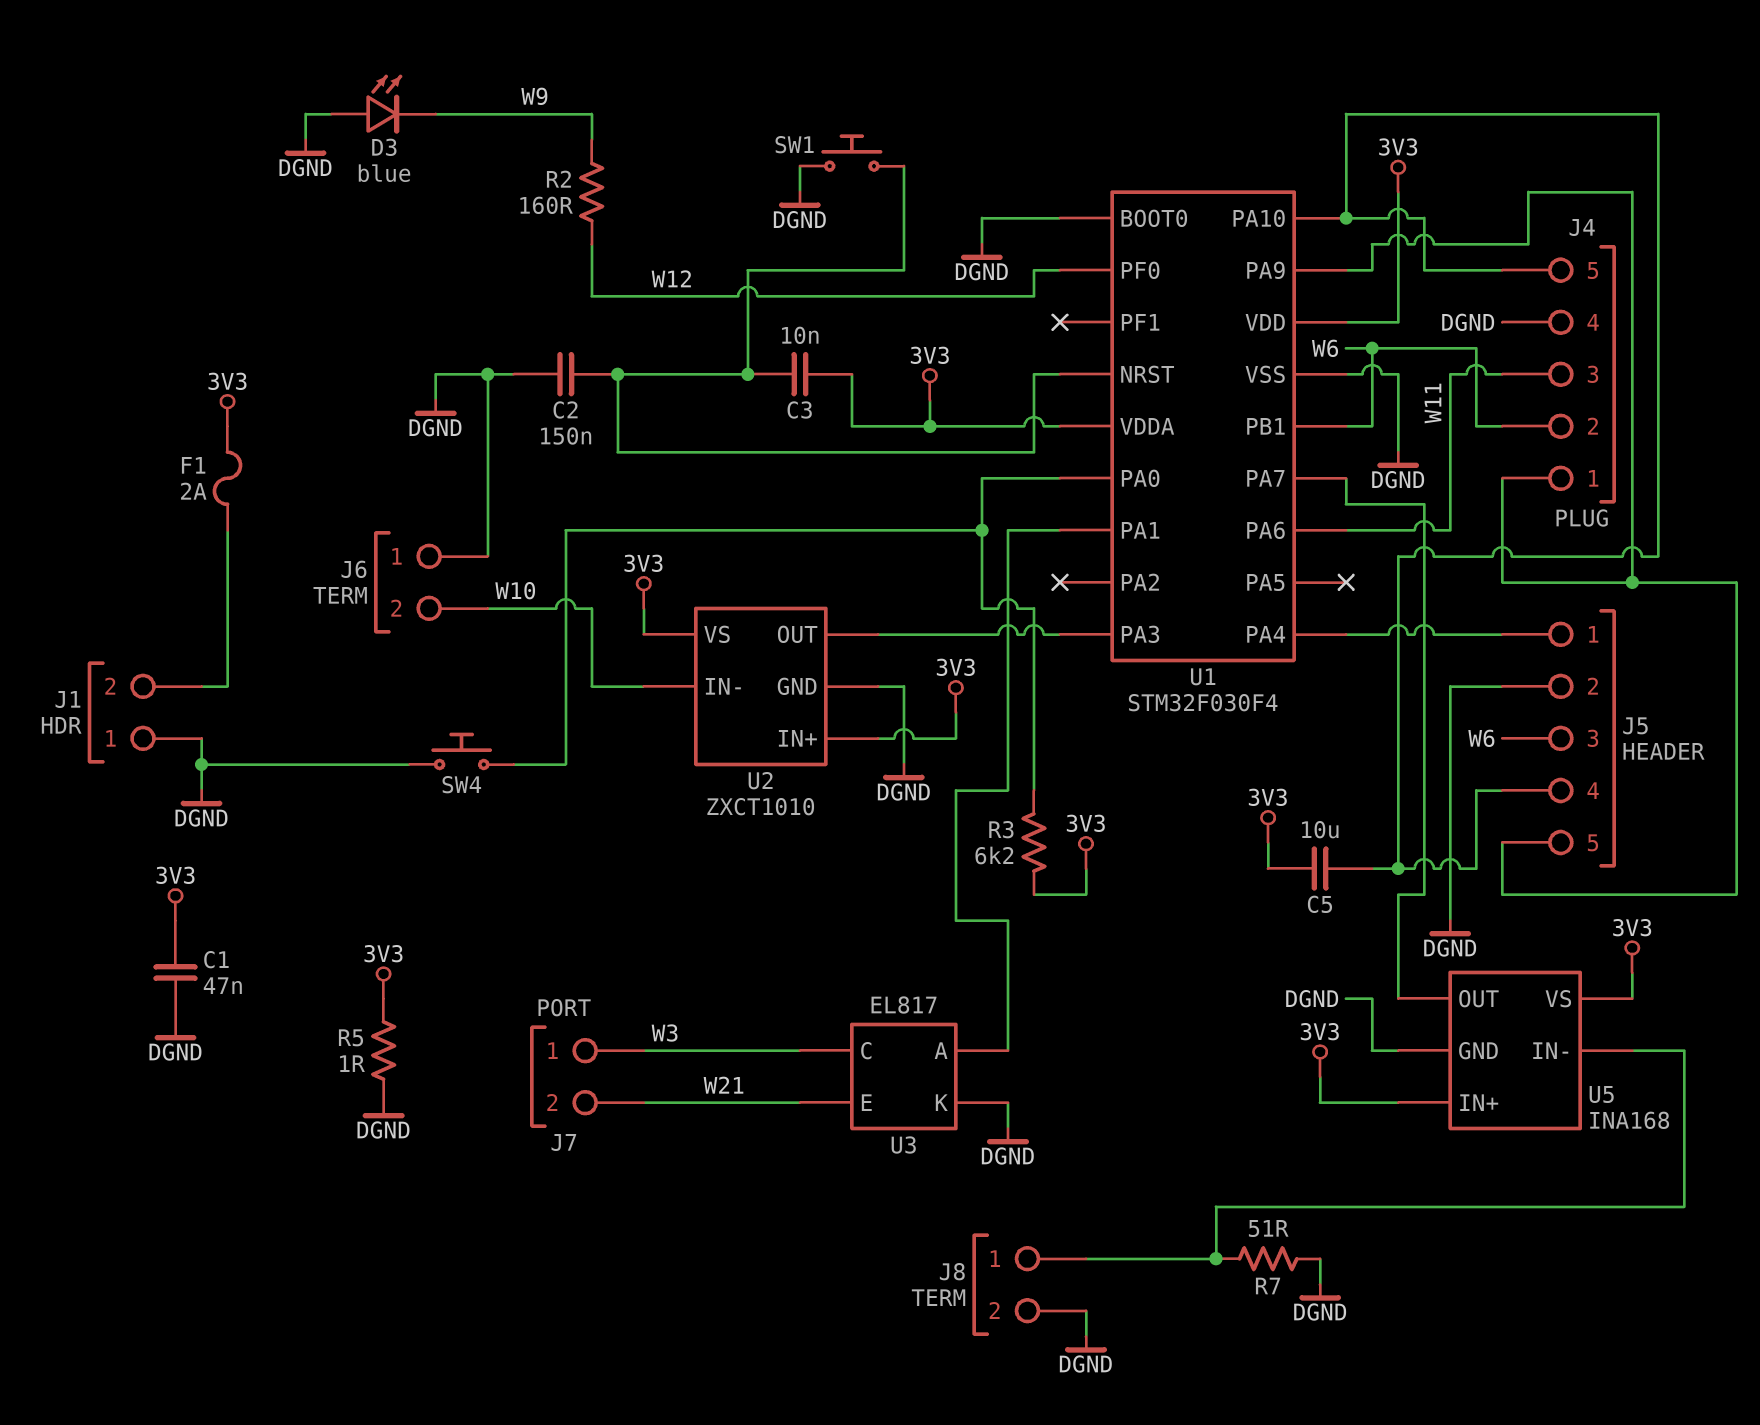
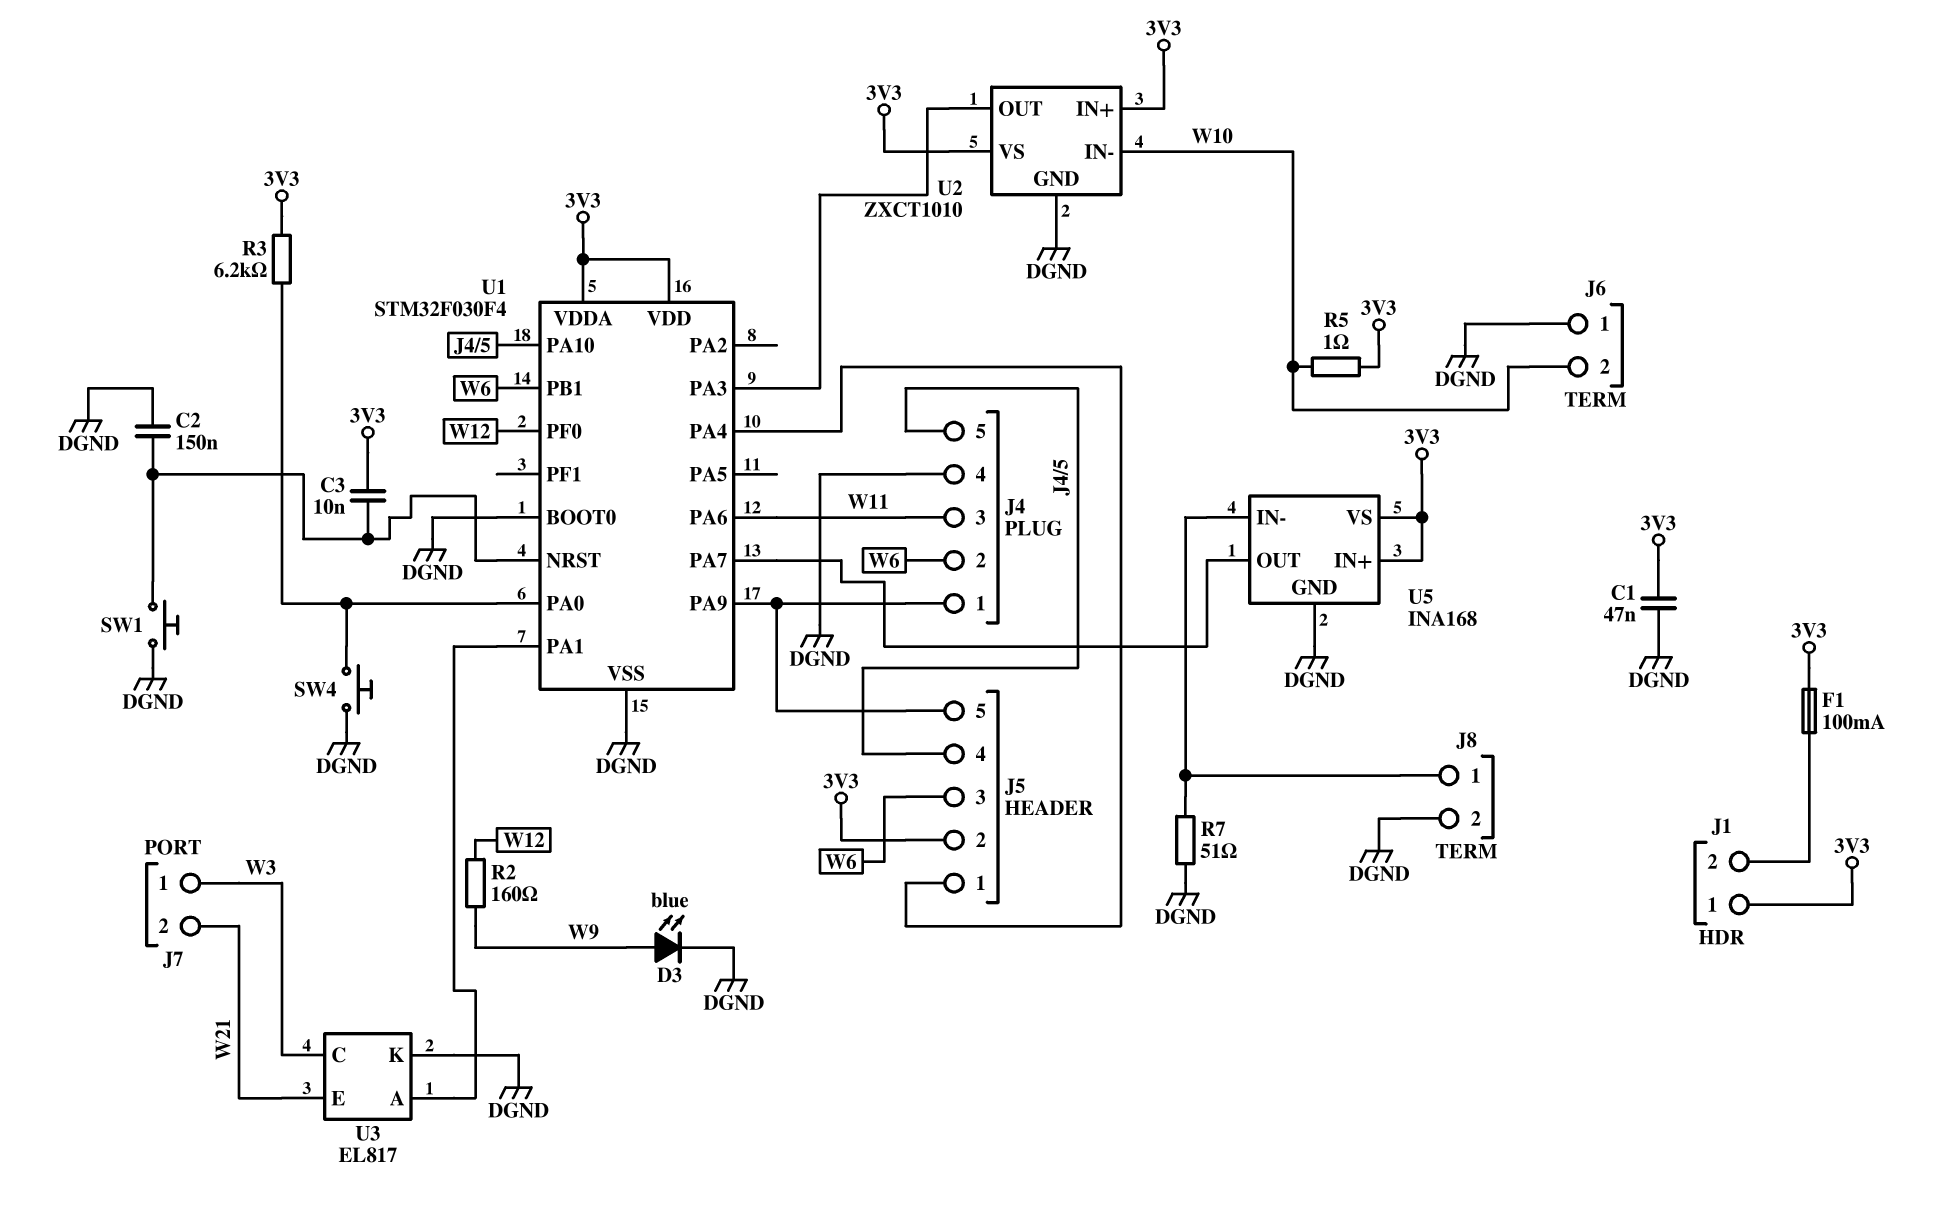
C5: 10uF (3V3, J4/5) -> none
D3: LED blue (A DGND, K W9) -> LED blue (A W9, K DGND)
F1: 2A (3V3, J1/2) -> 100mA (3V3, J1/2)
J1 pin 1: DGND -> 3V3
J5 pin 2: DGND -> 3V3
R5: 1 (3V3, DGND) -> 1 (3V3, W10)

